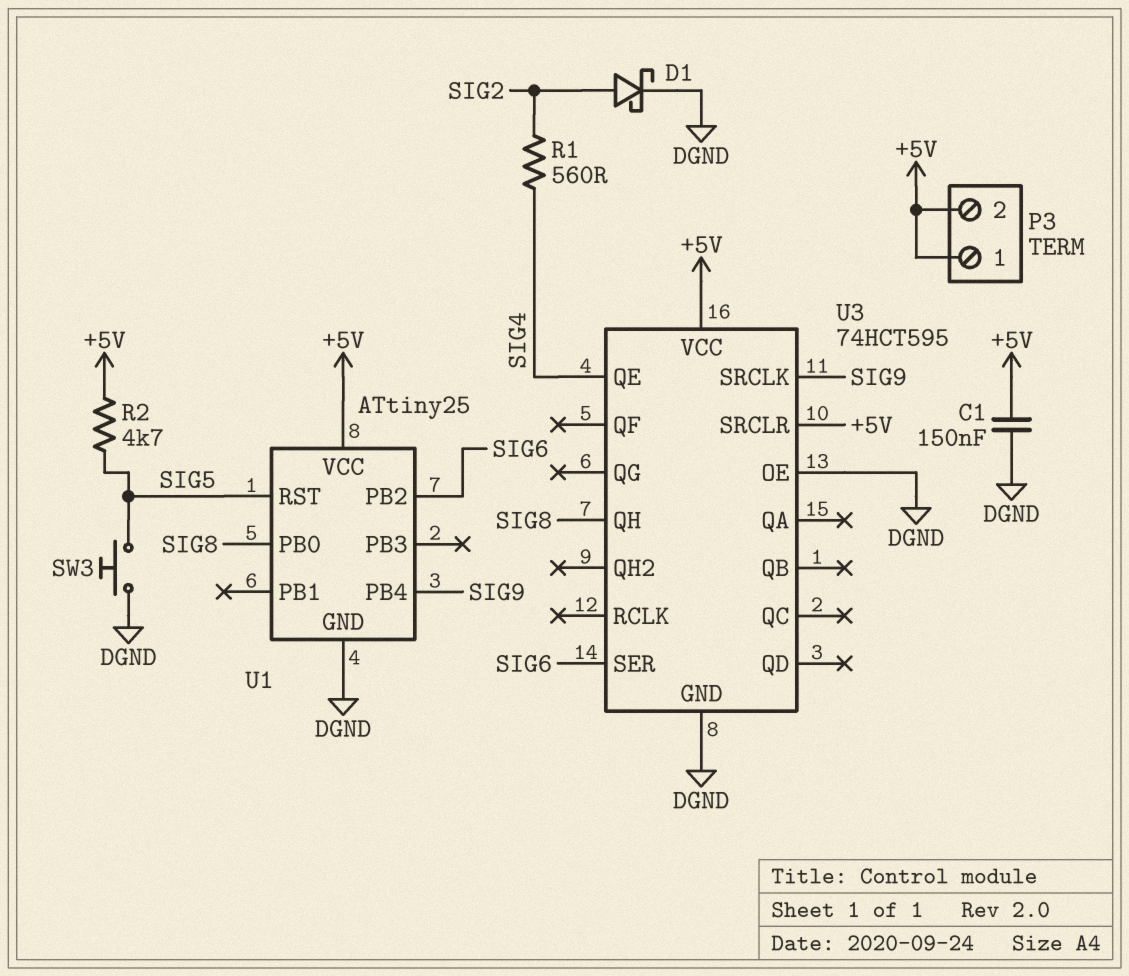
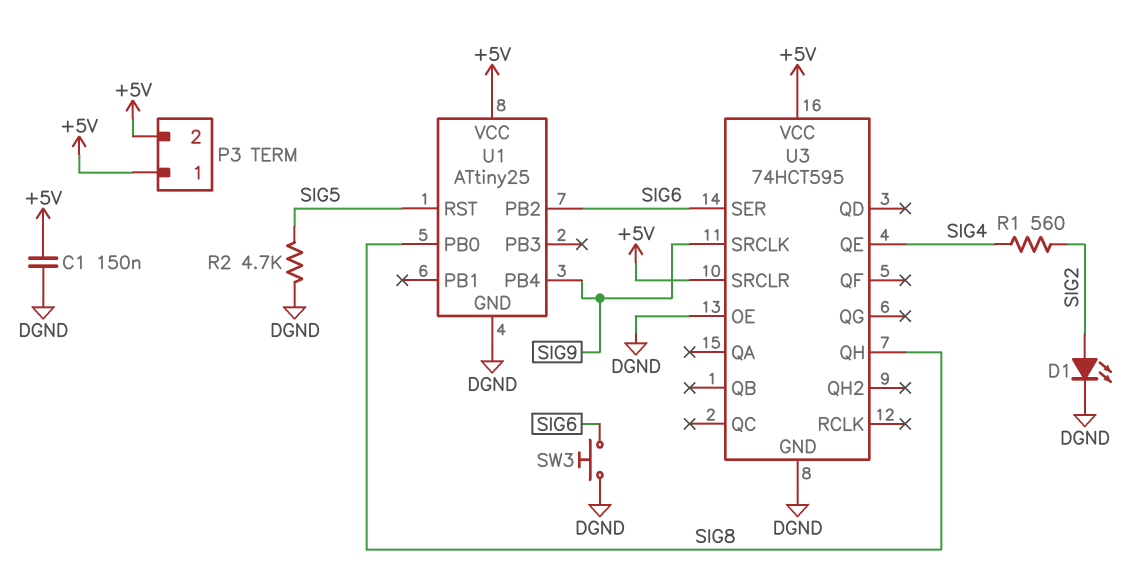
D1: schottky (A SIG2, K DGND) -> LED (A SIG2, K DGND)
R2: 4.7k (+5V, SIG5) -> 4.7k (DGND, SIG5)
SW3: button (DGND, SIG5) -> button (DGND, SIG6)

